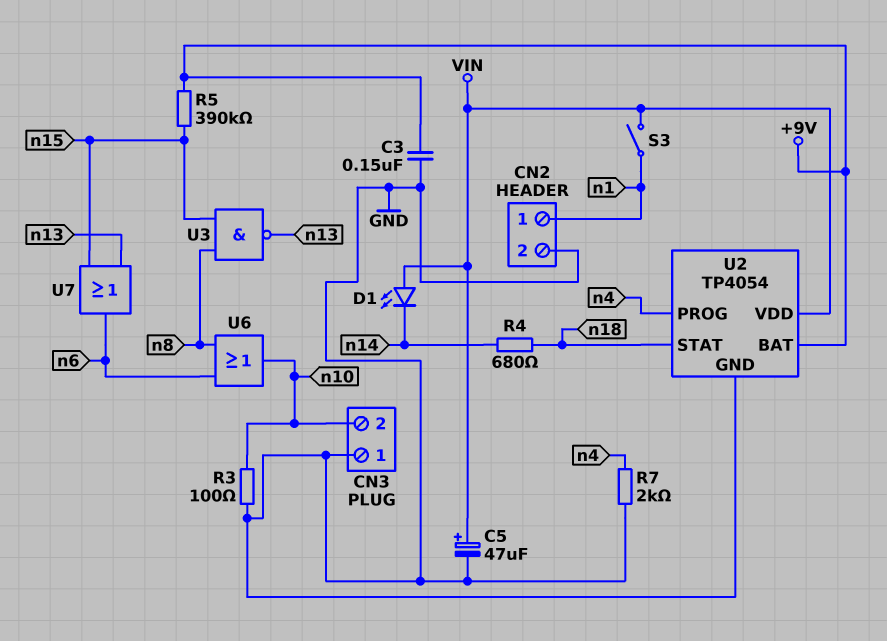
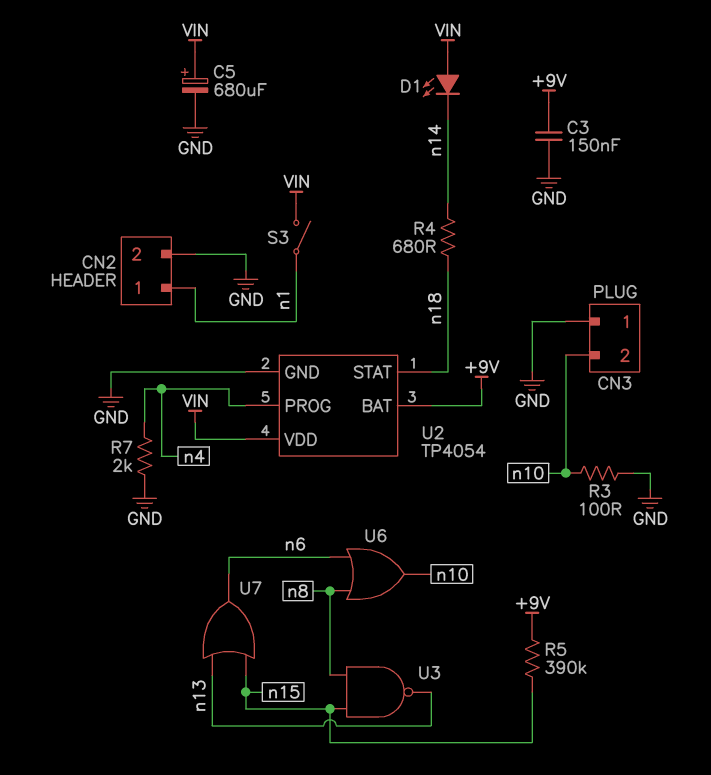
C5: 47uF (plus VIN, minus GND) -> 680uF (plus VIN, minus GND)

